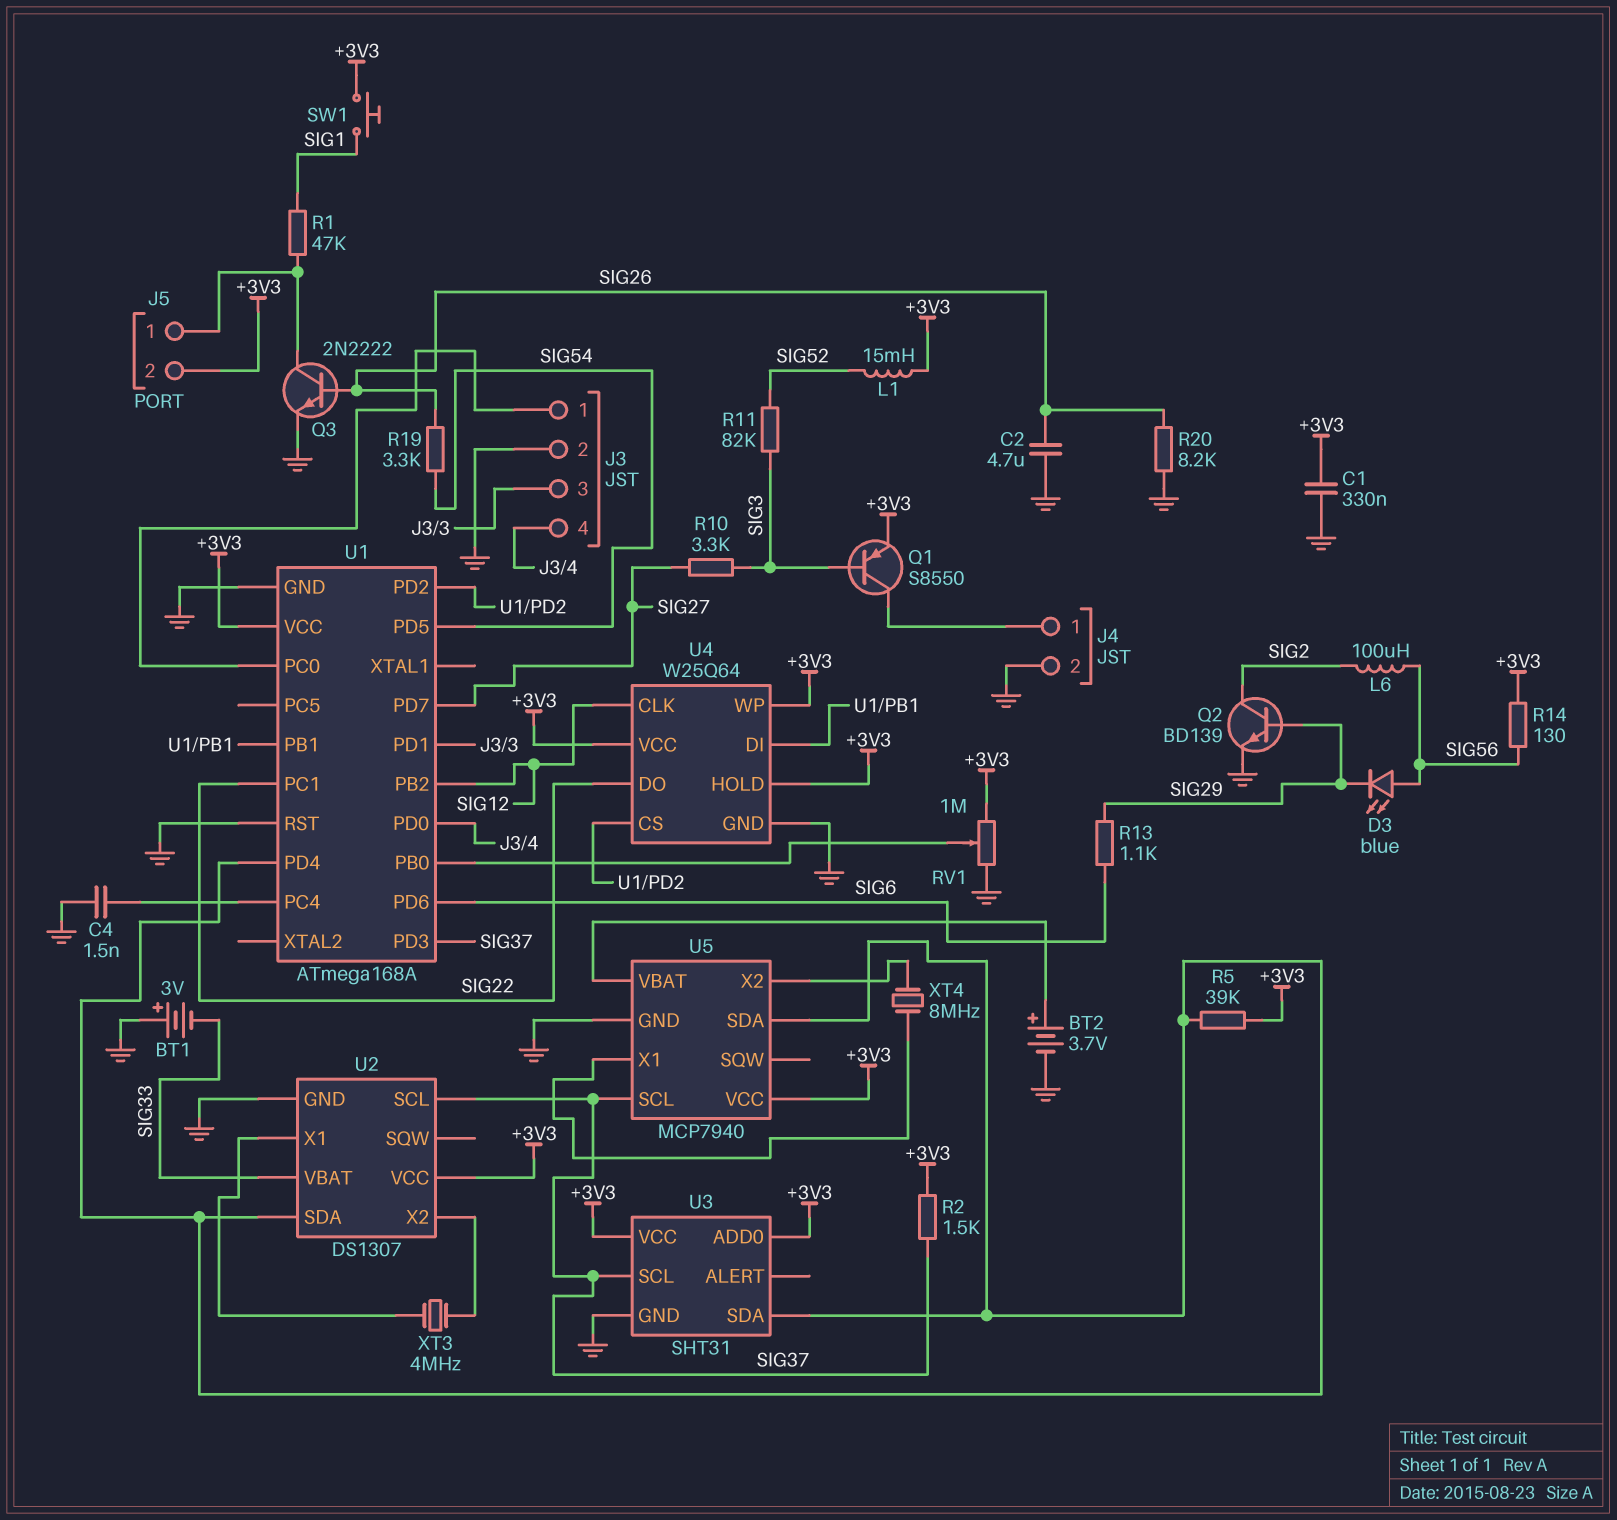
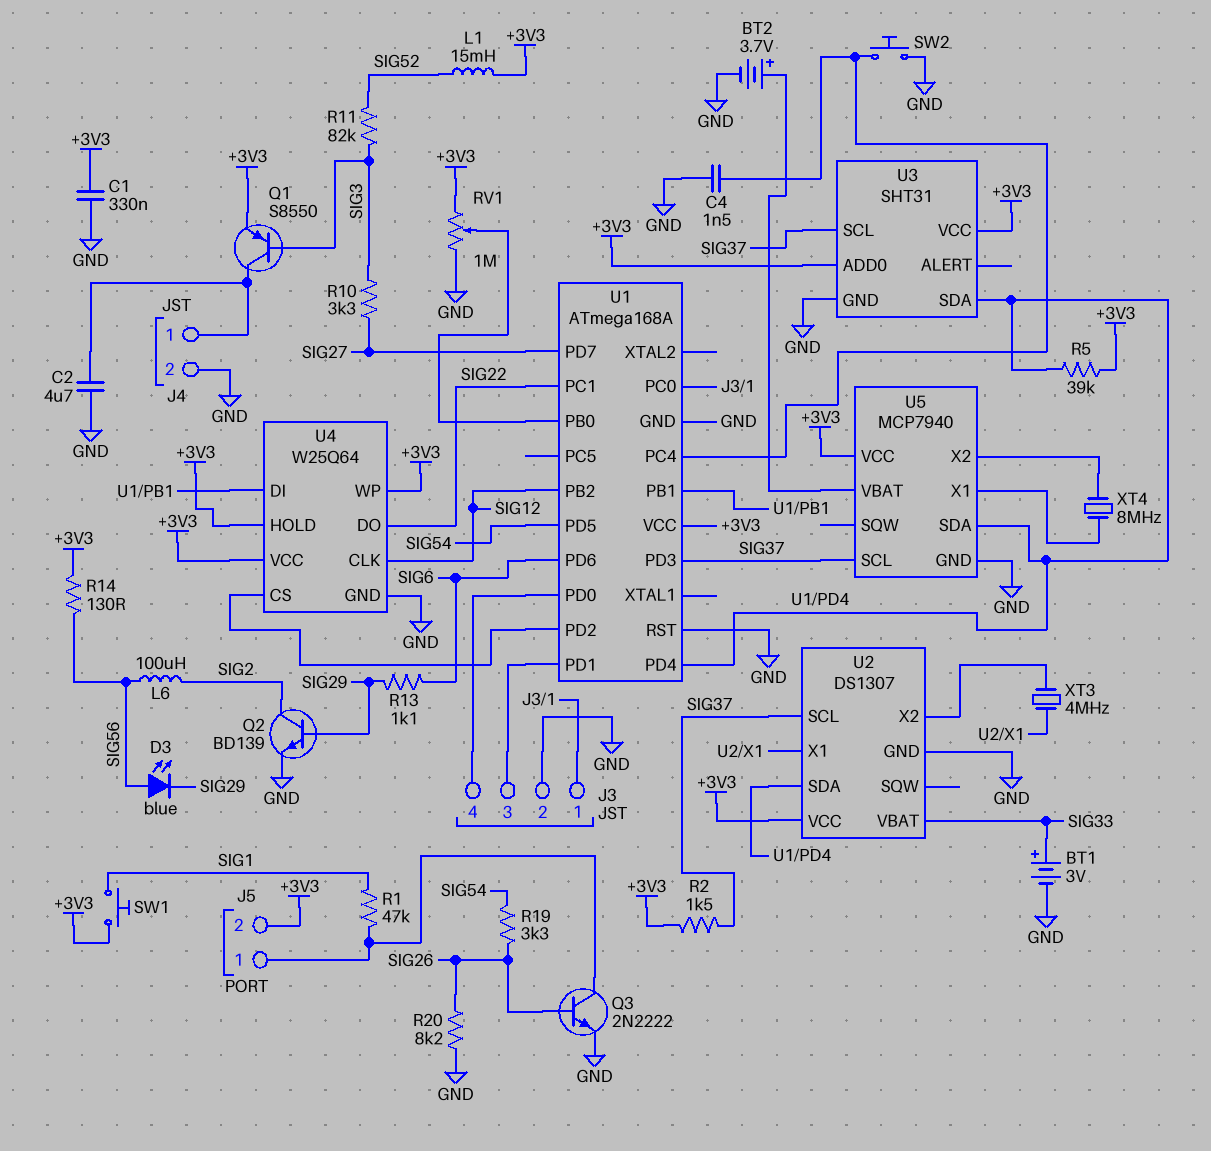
BT1: 3V (plus GND, minus SIG33) -> 3V (plus SIG33, minus GND)
C2: 4.7uF (GND, SIG26) -> 4.7uF (GND, J4/1)
SW2: none -> button (GND, U1/PC4)

